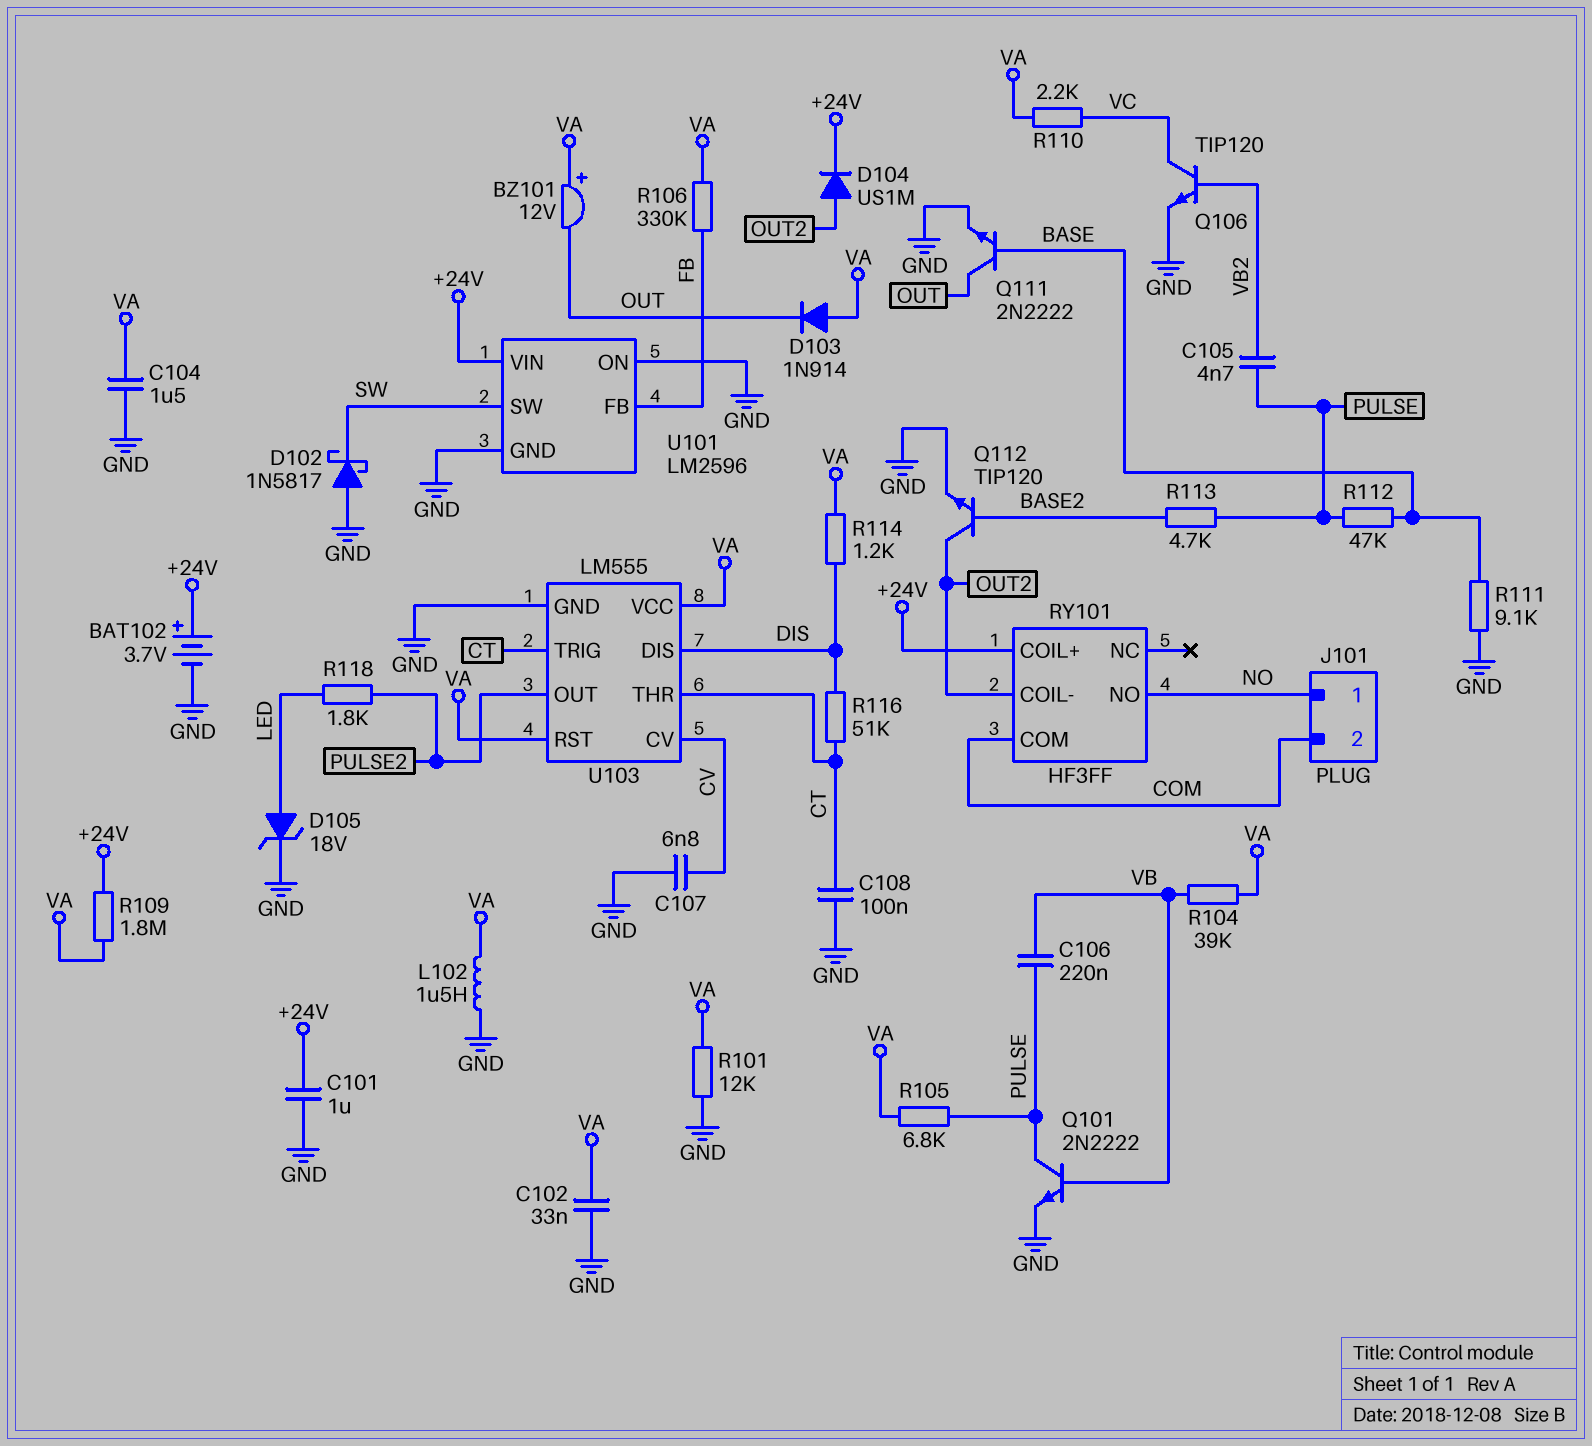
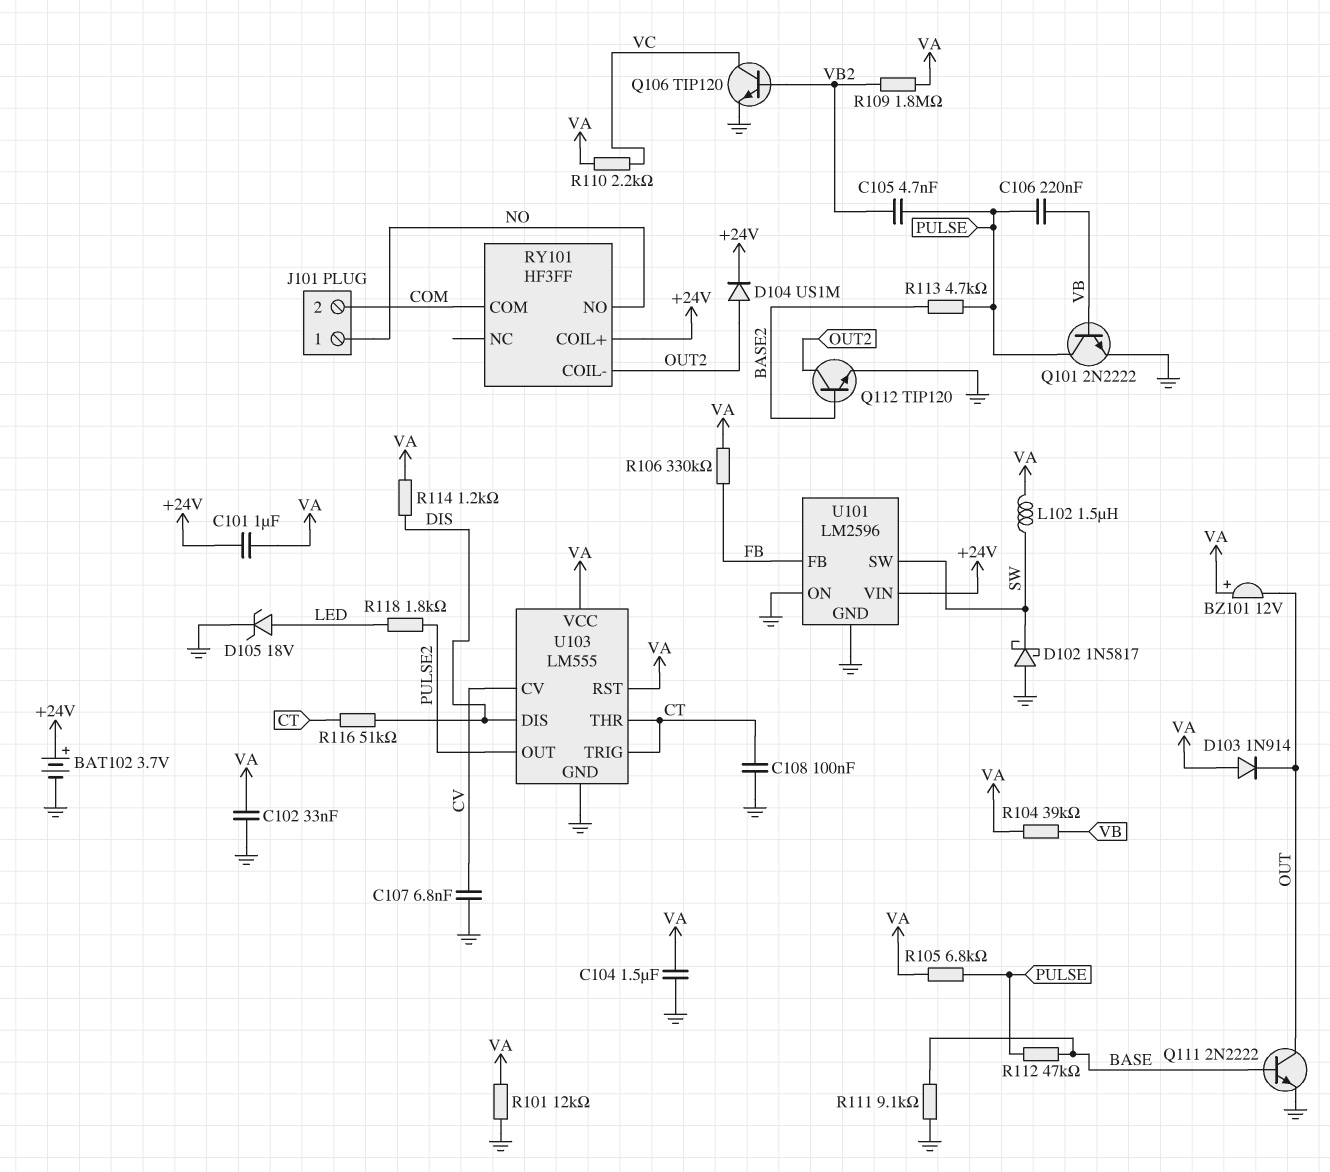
C101: 1uF (+24V, GND) -> 1uF (+24V, VA)
L102: 1.5uH (GND, VA) -> 1.5uH (SW, VA)
R109: 1.8M (+24V, VA) -> 1.8M (VA, VB2)

